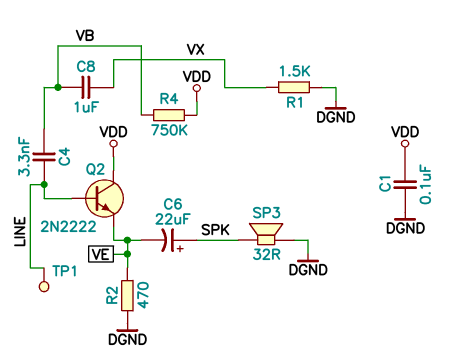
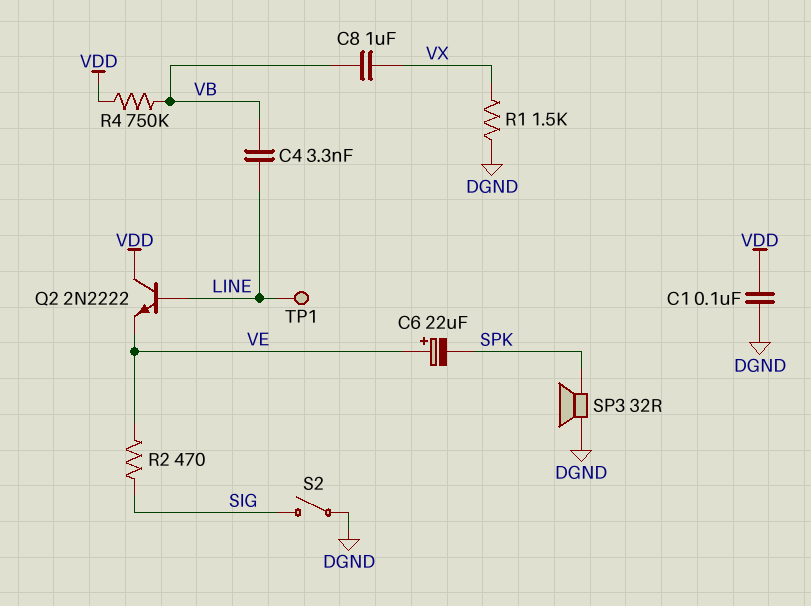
C6: 22uF (plus SPK, minus VE) -> 22uF (plus VE, minus SPK)
R2: 470 (DGND, VE) -> 470 (SIG, VE)
S2: none -> switch (DGND, SIG)

